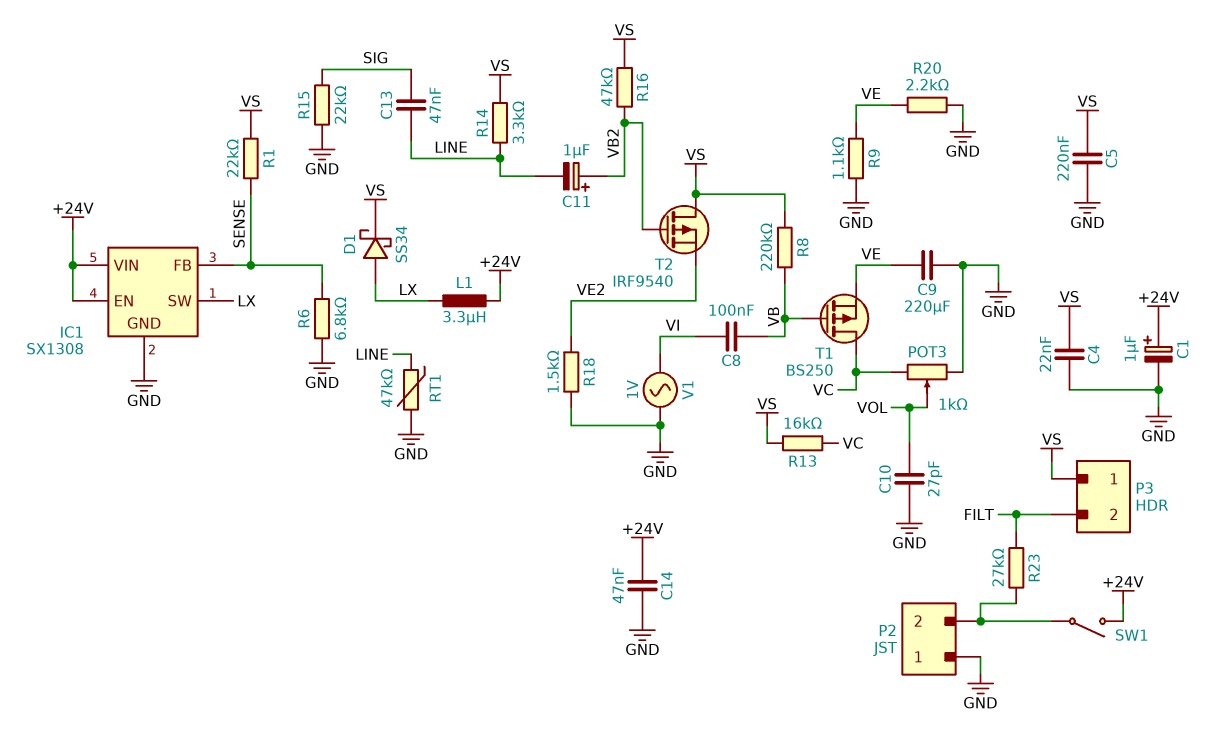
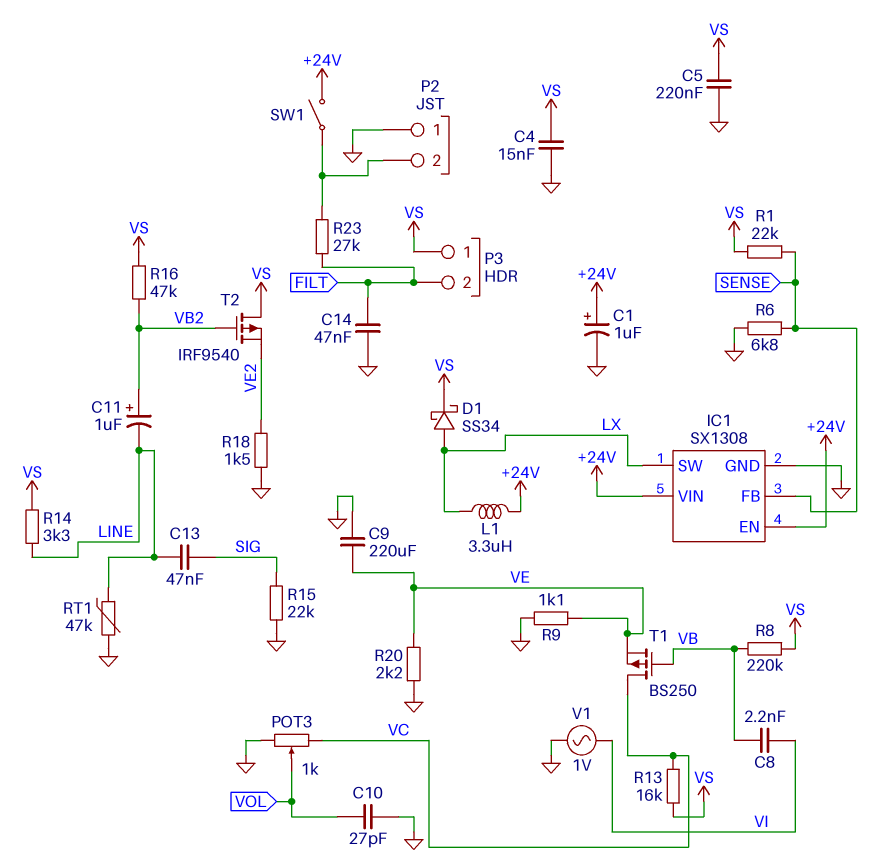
C4: 22nF (GND, VS) -> 15nF (GND, VS)
C8: 100nF (VB, VI) -> 2.2nF (VB, VI)
C14: 47nF (+24V, GND) -> 47nF (FILT, GND)

